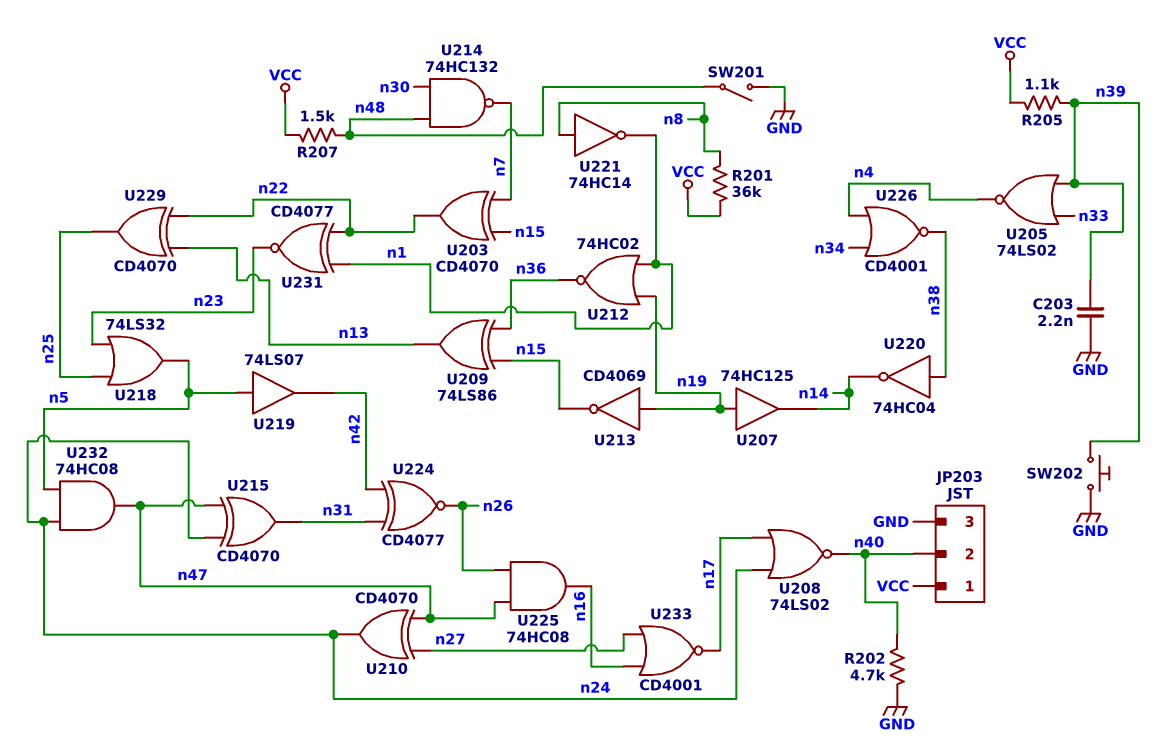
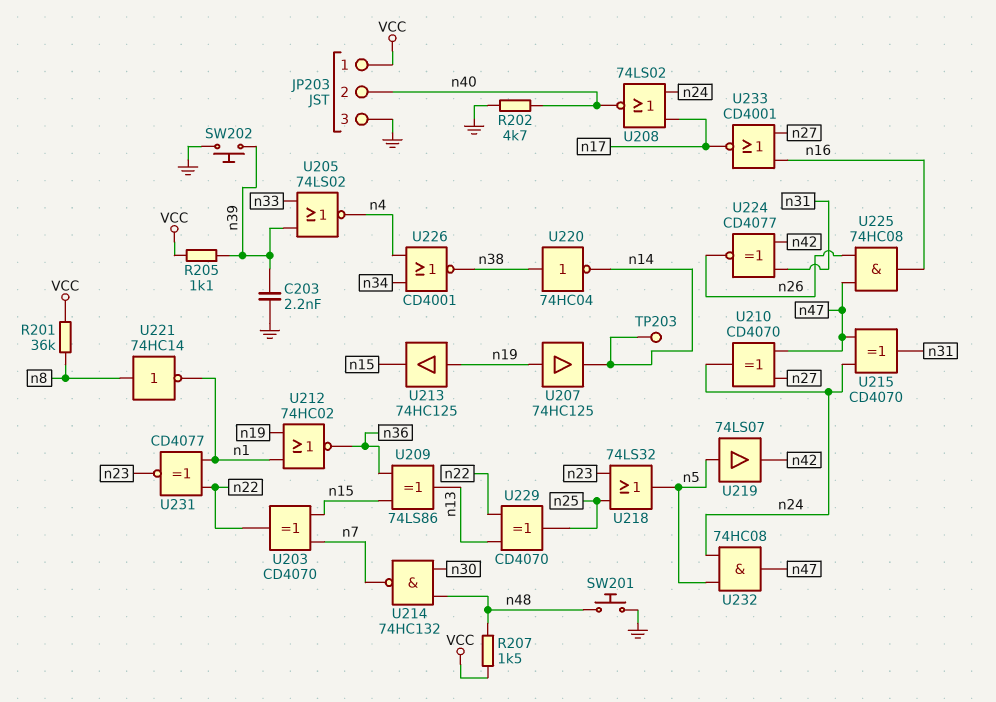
SW201: switch (GND, n48) -> button (GND, n48)
TP203: none -> test point (n14)
U213: NOT CD4069 (in n19, out n15) -> buffer 74HC125 (in n19, out n15)

